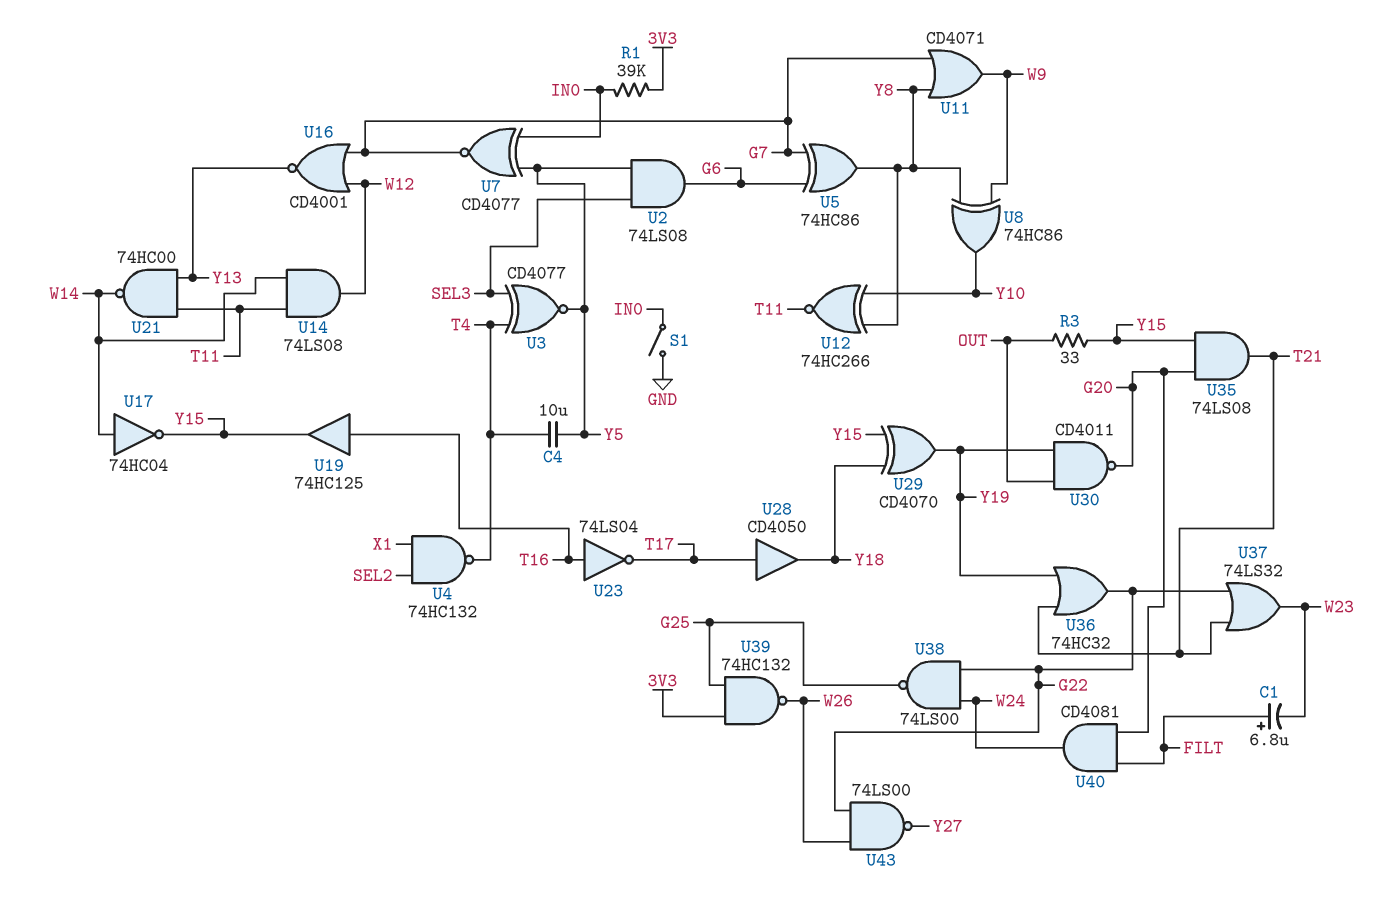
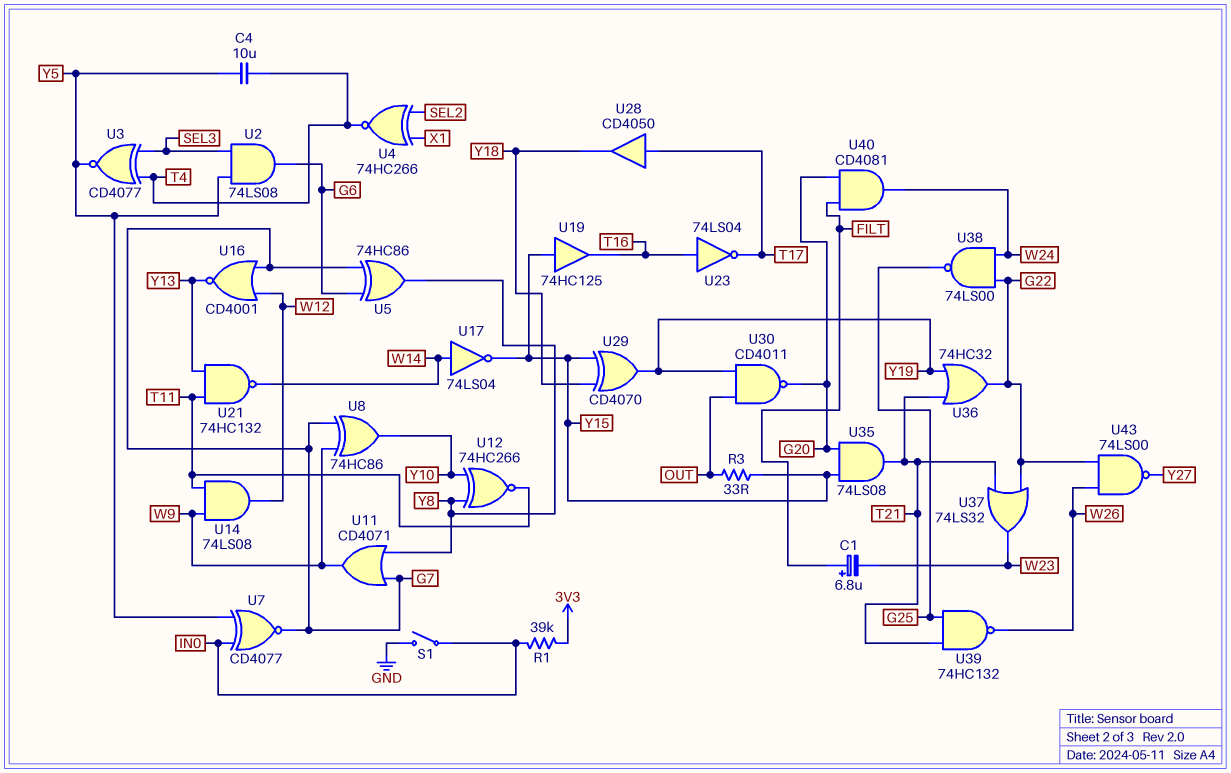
U4: NAND 74HC132 (in SEL2, in X1, out T4) -> XNOR 74HC266 (in SEL2, in X1, out T4)
U8: XOR 74HC86 (in W9, in Y8, out Y10) -> XOR 74HC86 (in G7, in W9, out Y10)
U14: AND 74LS08 (in T11, in W14, out W12) -> AND 74LS08 (in T11, in W9, out W12)
U17: NOT 74HC04 (in W14, out Y15) -> NOT 74LS04 (in W14, out Y15)
U19: buffer 74HC125 (in T16, out Y15) -> buffer 74HC125 (in Y15, out T16)
U21: NAND 74HC00 (in T11, in Y13, out W14) -> NAND 74HC132 (in T11, in Y13, out W14)
U39: NAND 74HC132 (in 3V3, in G25, out W26) -> NAND 74HC132 (in G25, in T21, out W26)

